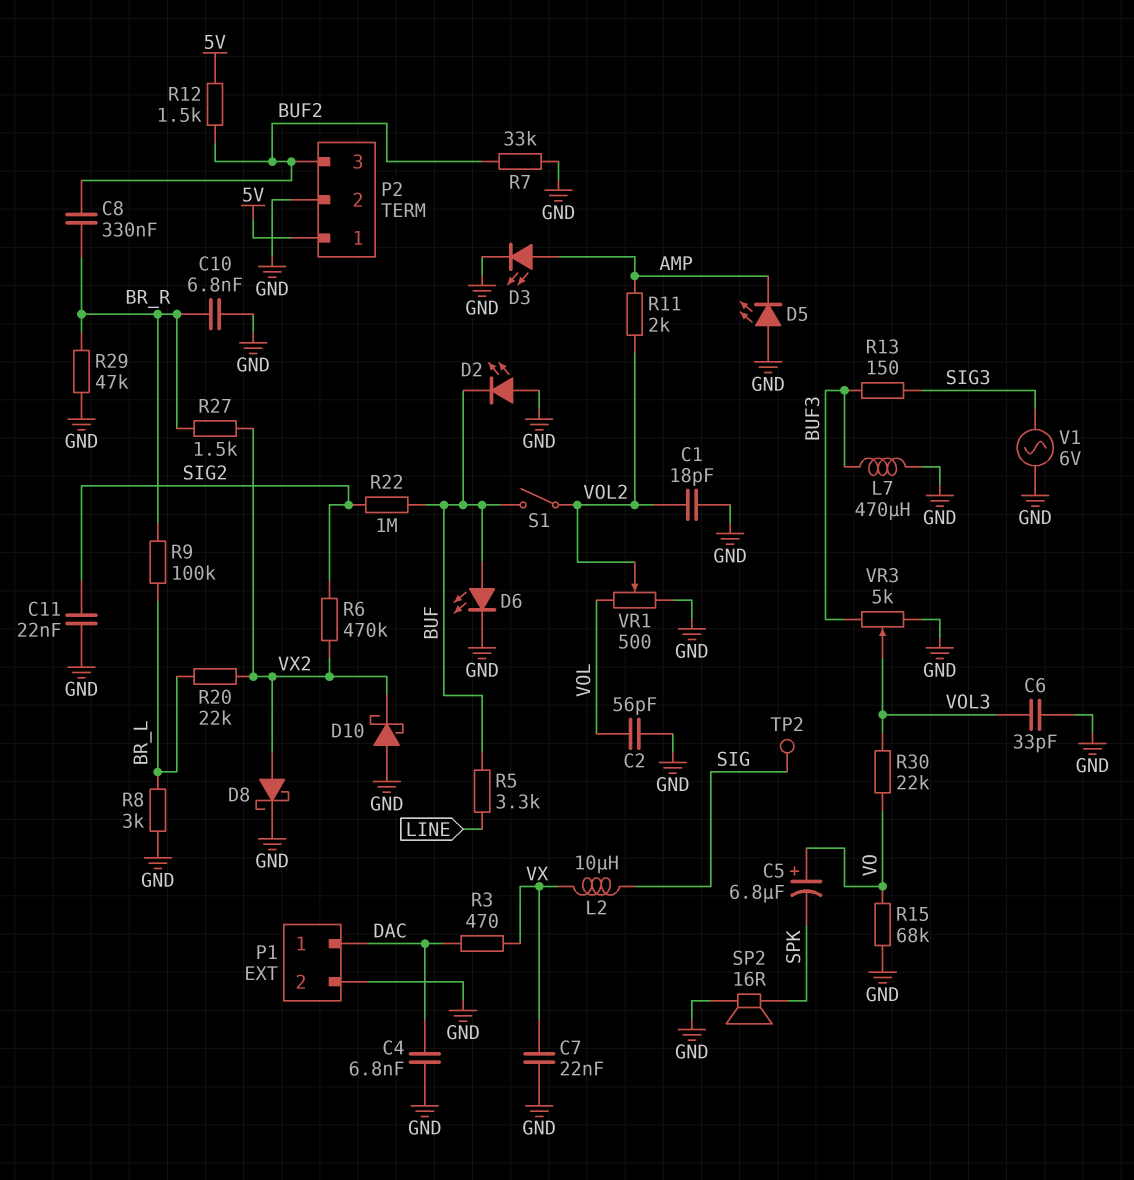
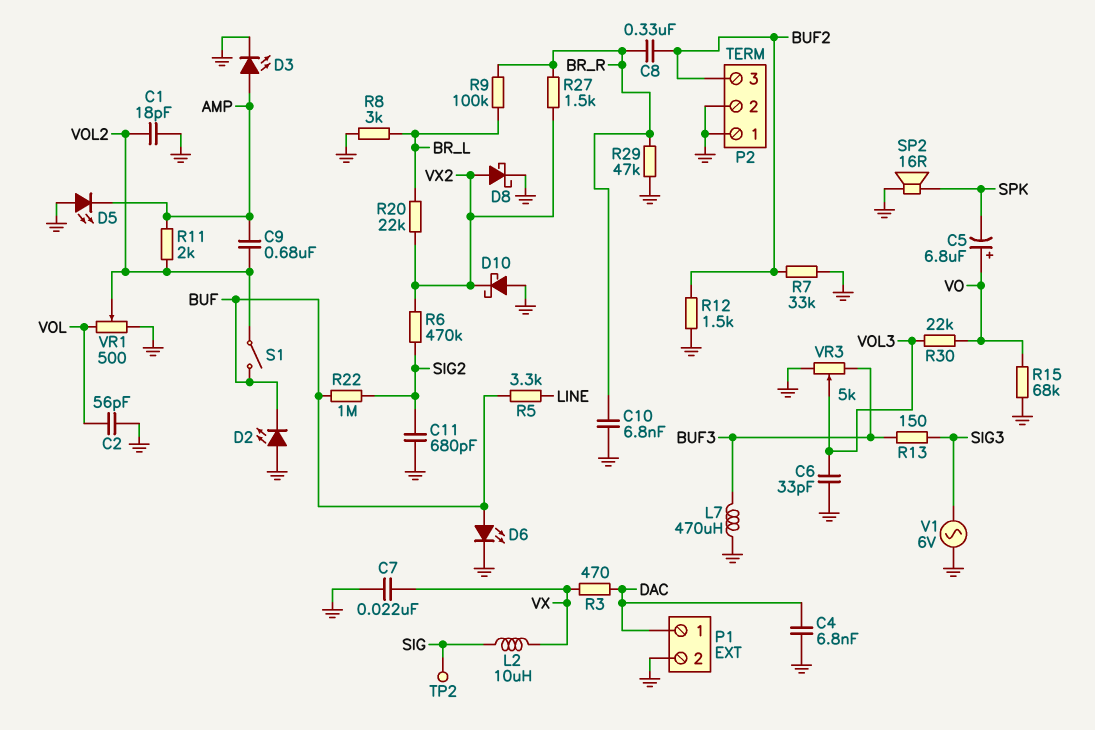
C9: none -> 680nF (AMP, VOL2)
C11: 22nF (GND, SIG2) -> 680pF (GND, SIG2)
P2 pin 1: 5V -> GND
R12: 1.5k (5V, BUF2) -> 1.5k (BUF2, GND)

